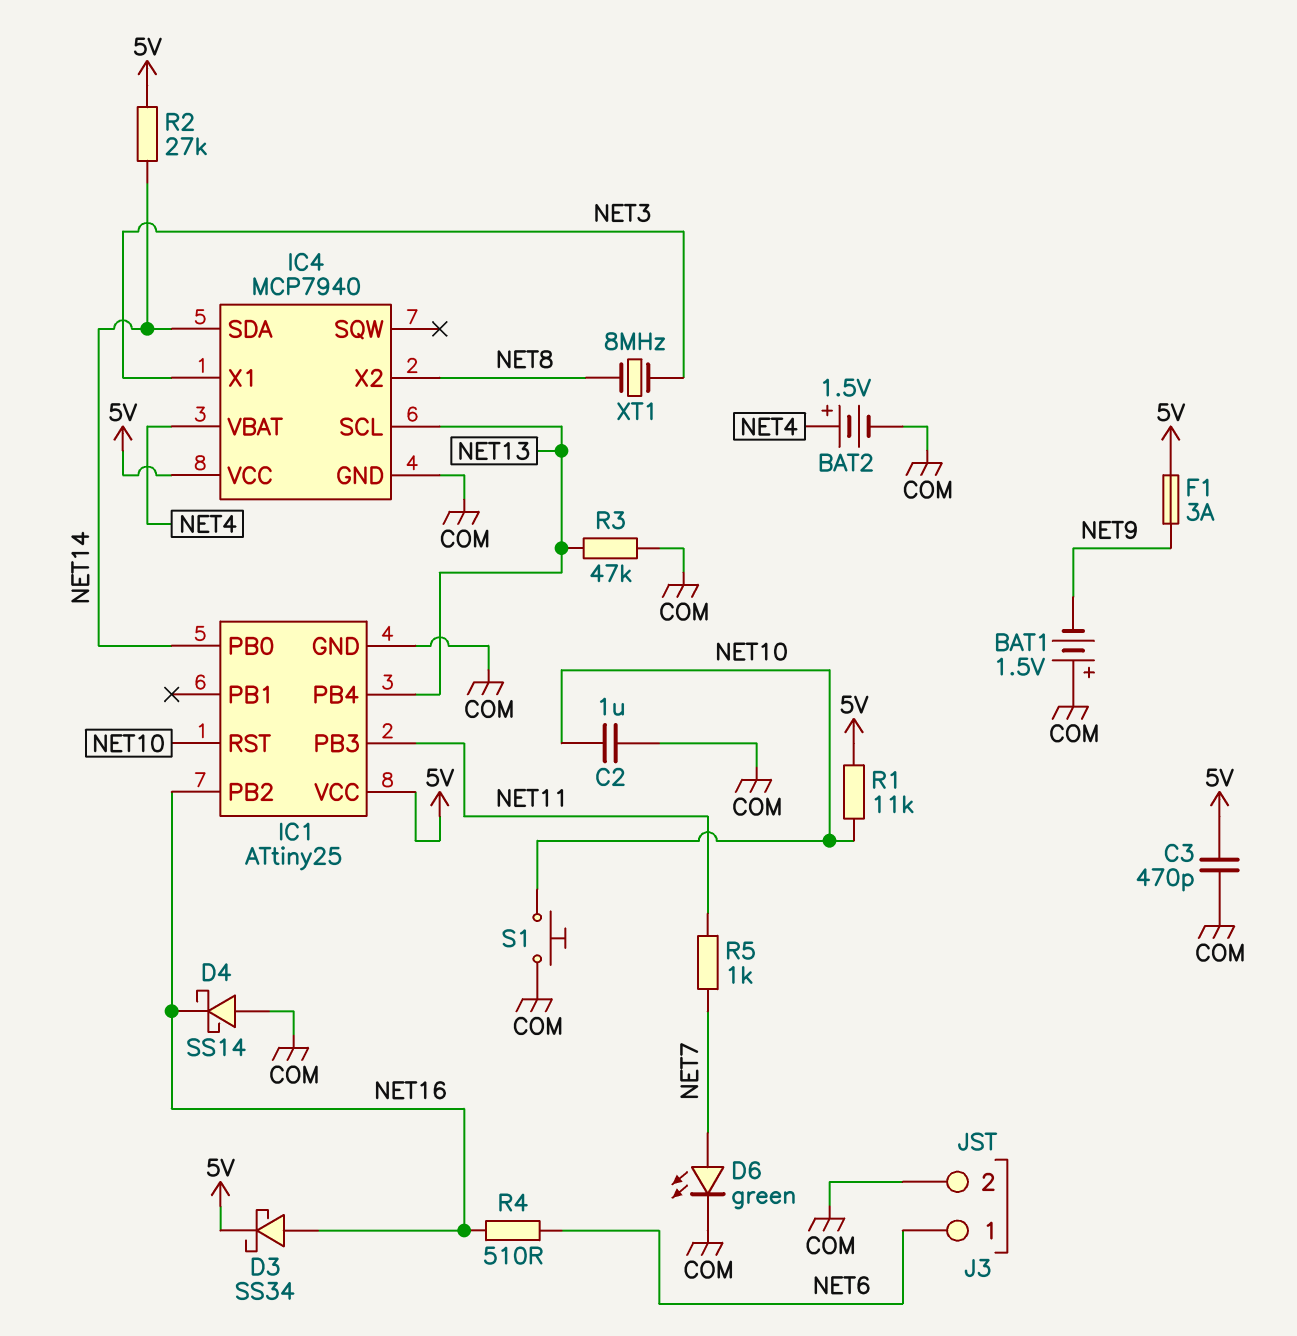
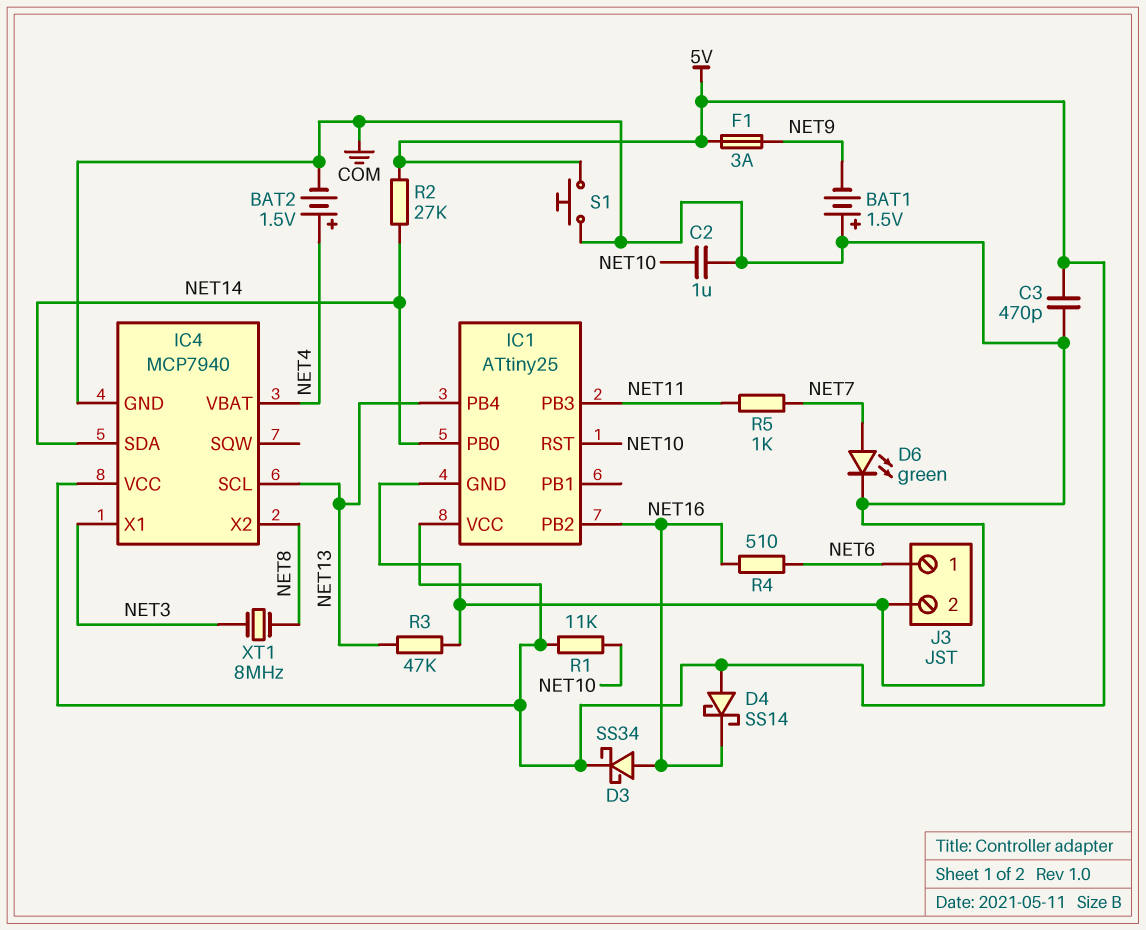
D4: schottky SS14 (A COM, K NET16) -> schottky SS14 (A 5V, K NET16)
S1: button (COM, NET10) -> button (5V, COM)

